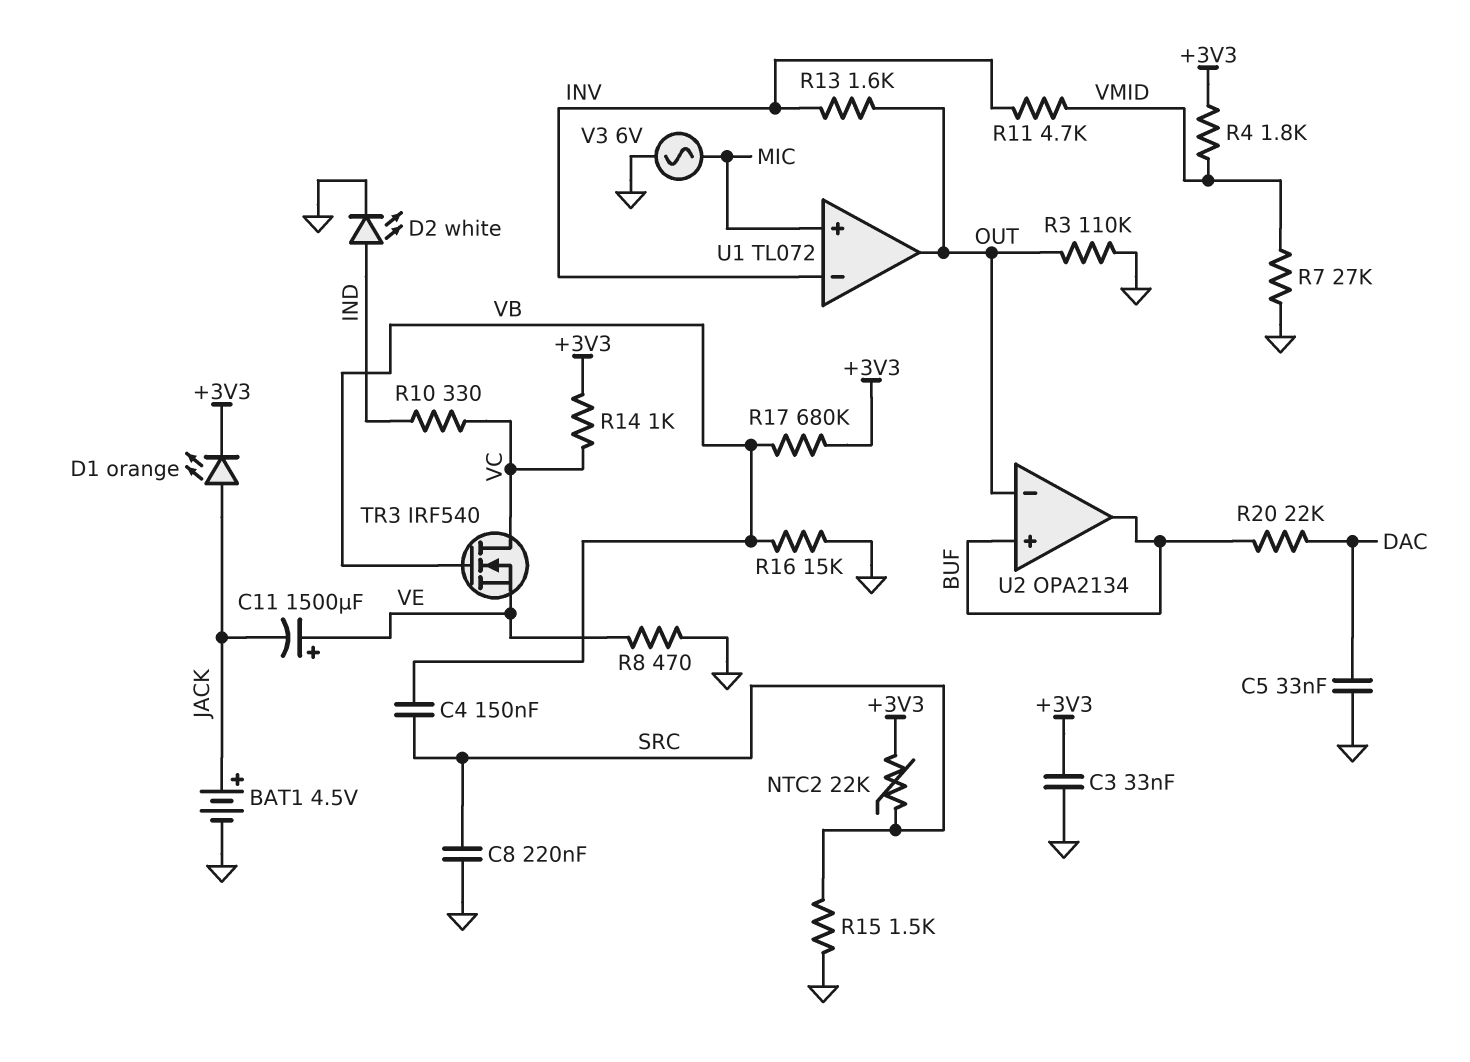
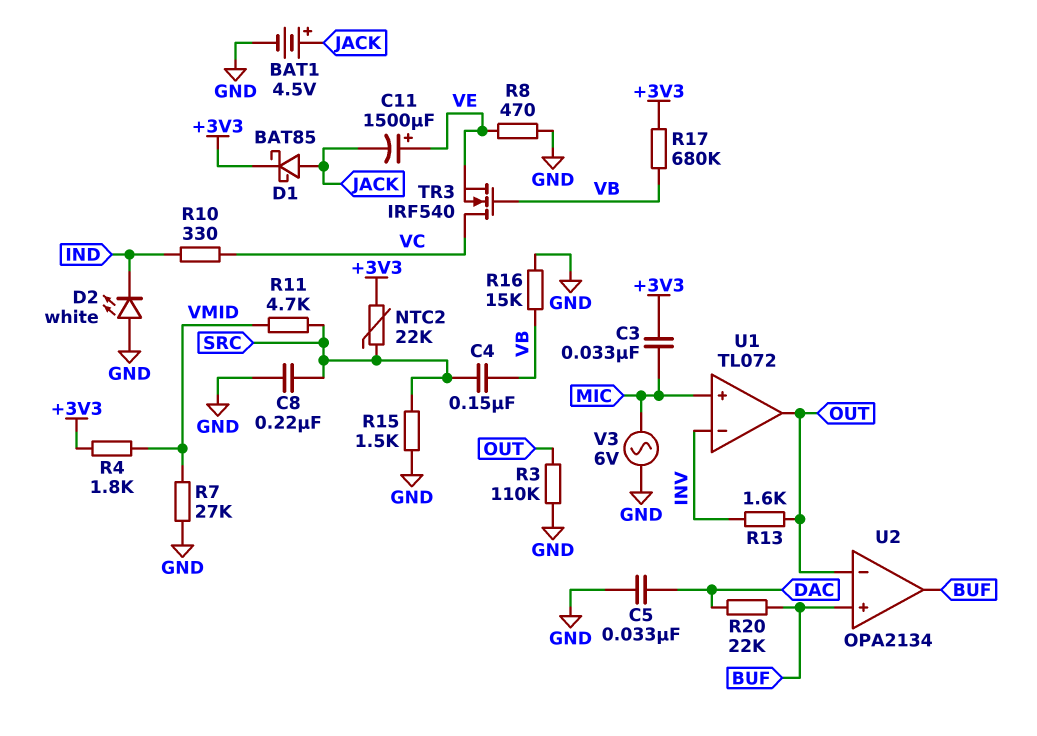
C3: 33nF (+3V3, GND) -> 33nF (+3V3, MIC)
D1: LED orange (A JACK, K +3V3) -> schottky BAT85 (A JACK, K +3V3)
D2: LED white (A IND, K GND) -> LED white (A GND, K IND)
R11: 4.7k (INV, VMID) -> 4.7k (SRC, VMID)
R14: 1k (+3V3, VC) -> none

